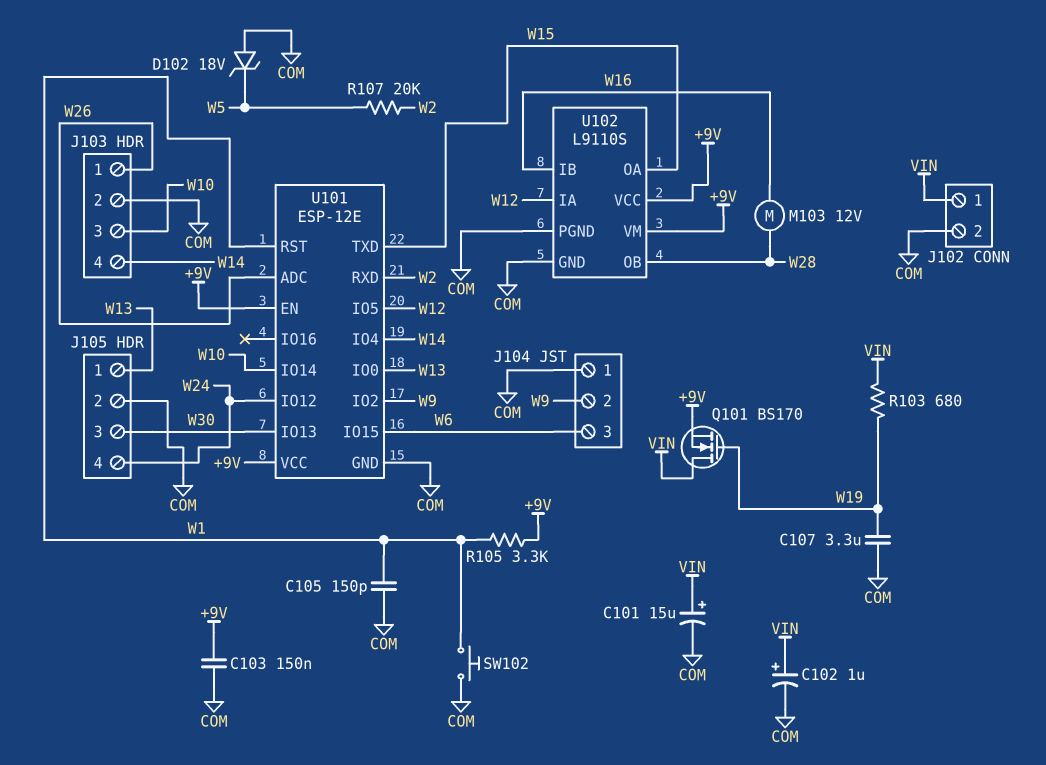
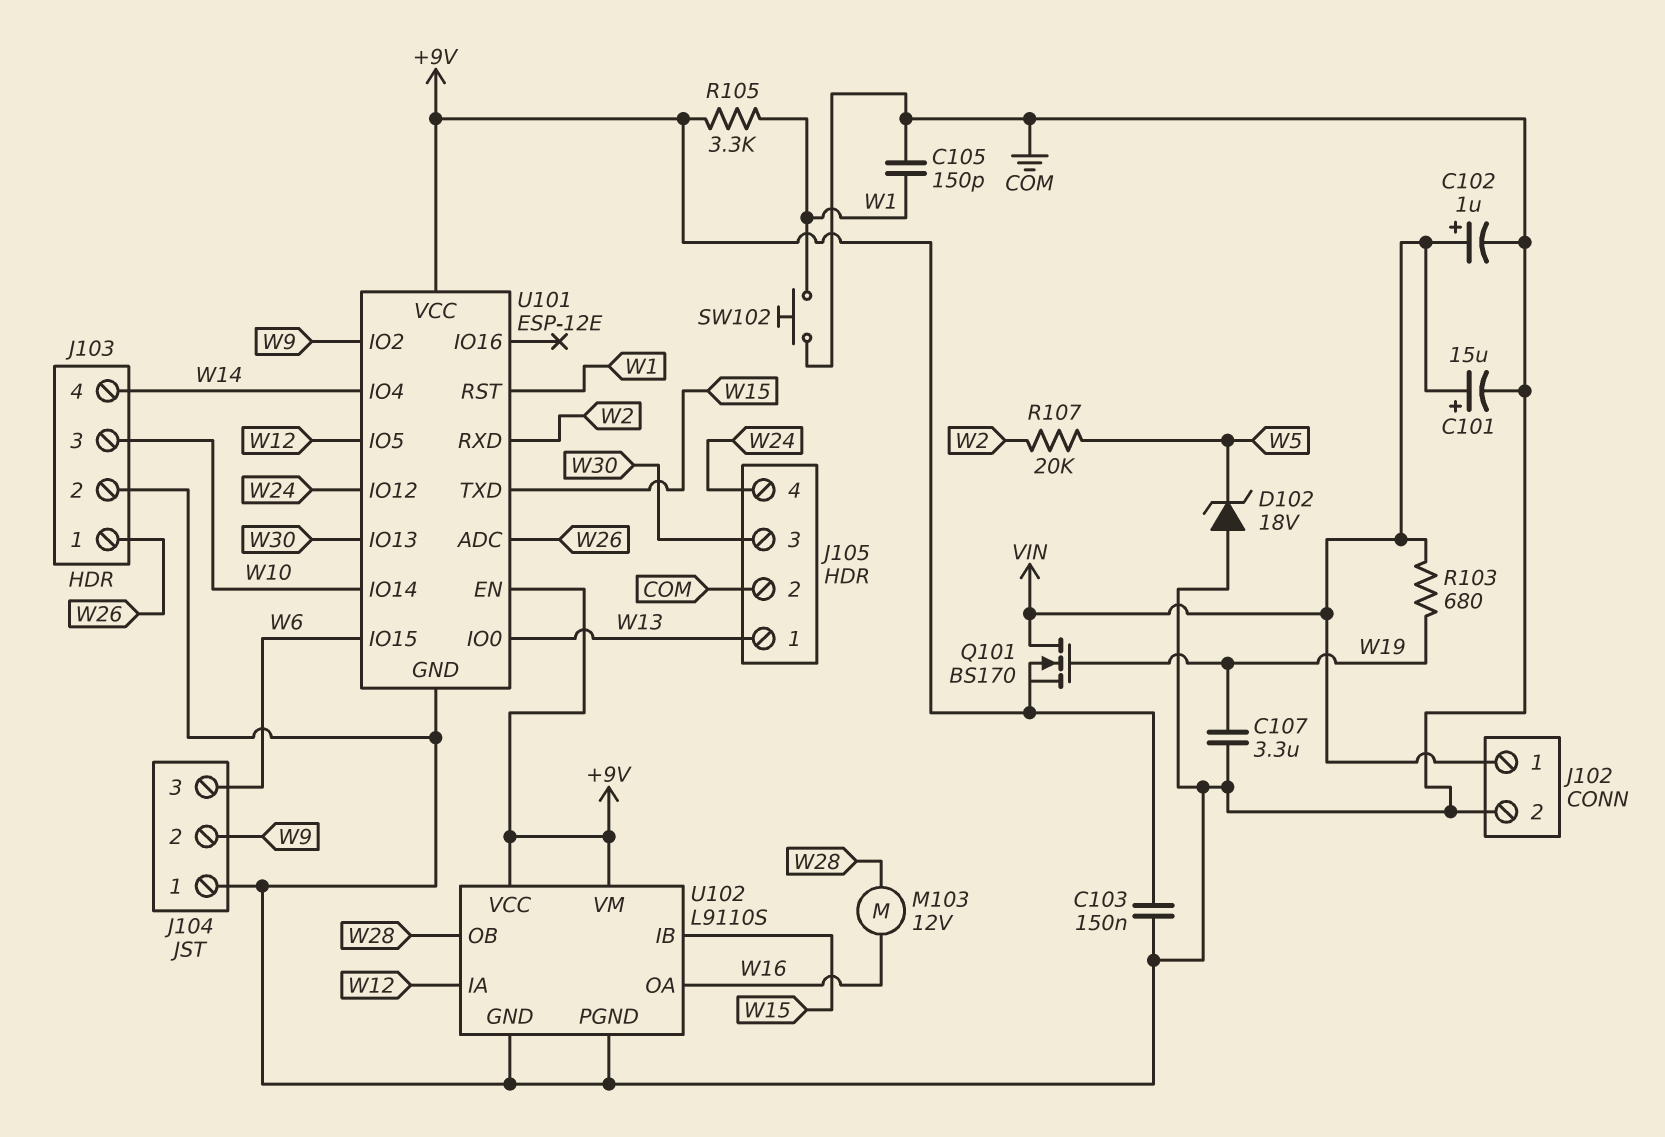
U102 pin IB: W16 -> W15
U102 pin OA: W15 -> W16

